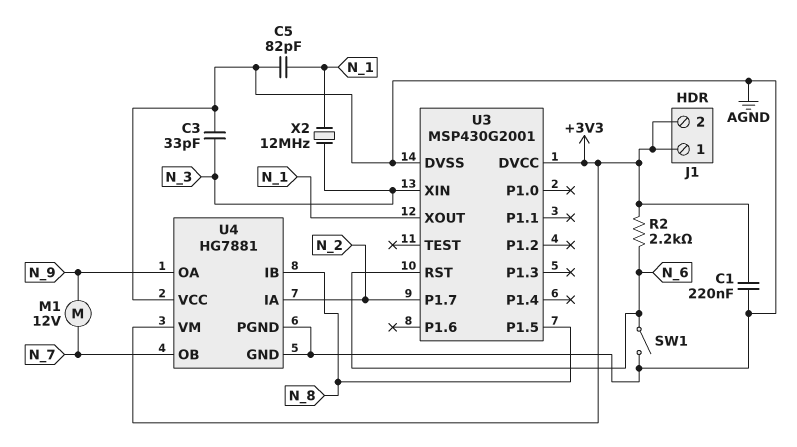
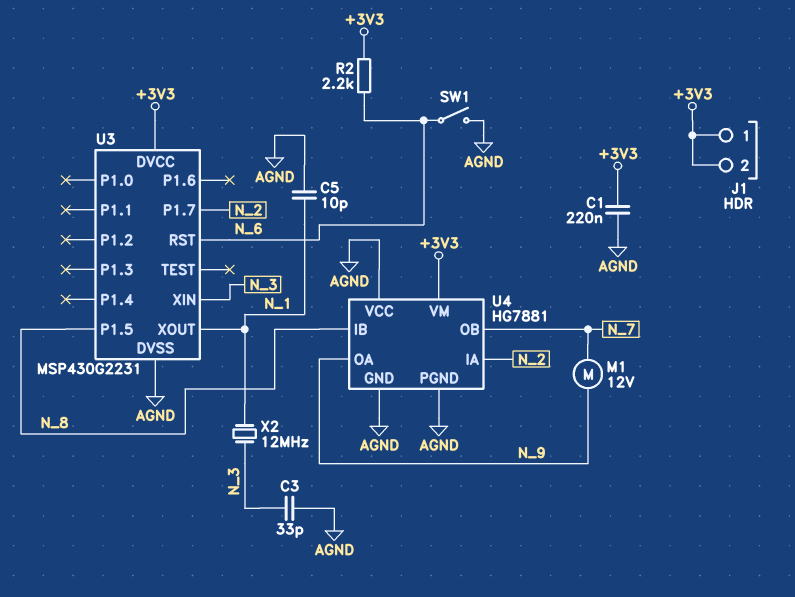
C5: 82pF (AGND, N_1) -> 10pF (AGND, N_1)
U3: MSP430G2001 -> MSP430G2231

